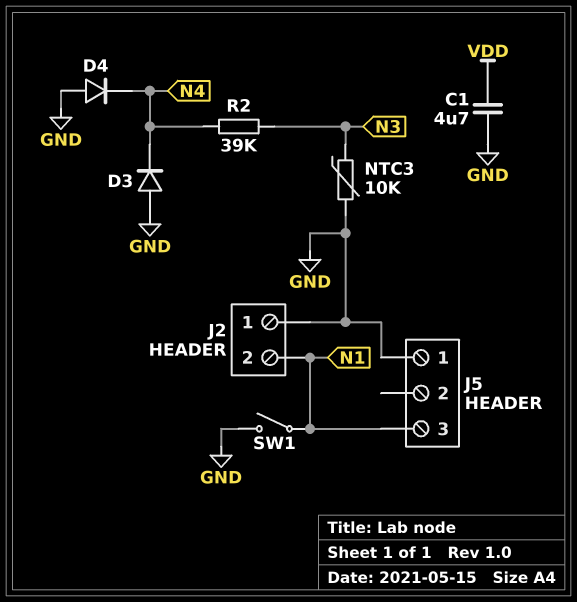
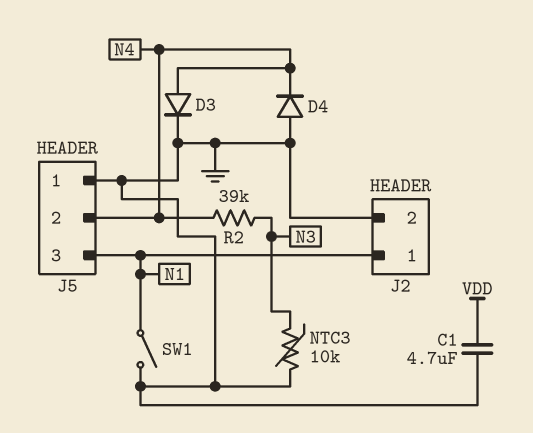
D3: diode (A GND, K N4) -> diode (A N4, K GND)
J2 pin 1: GND -> N1
J2 pin 2: N1 -> GND
J5 pin 2: none -> N4

